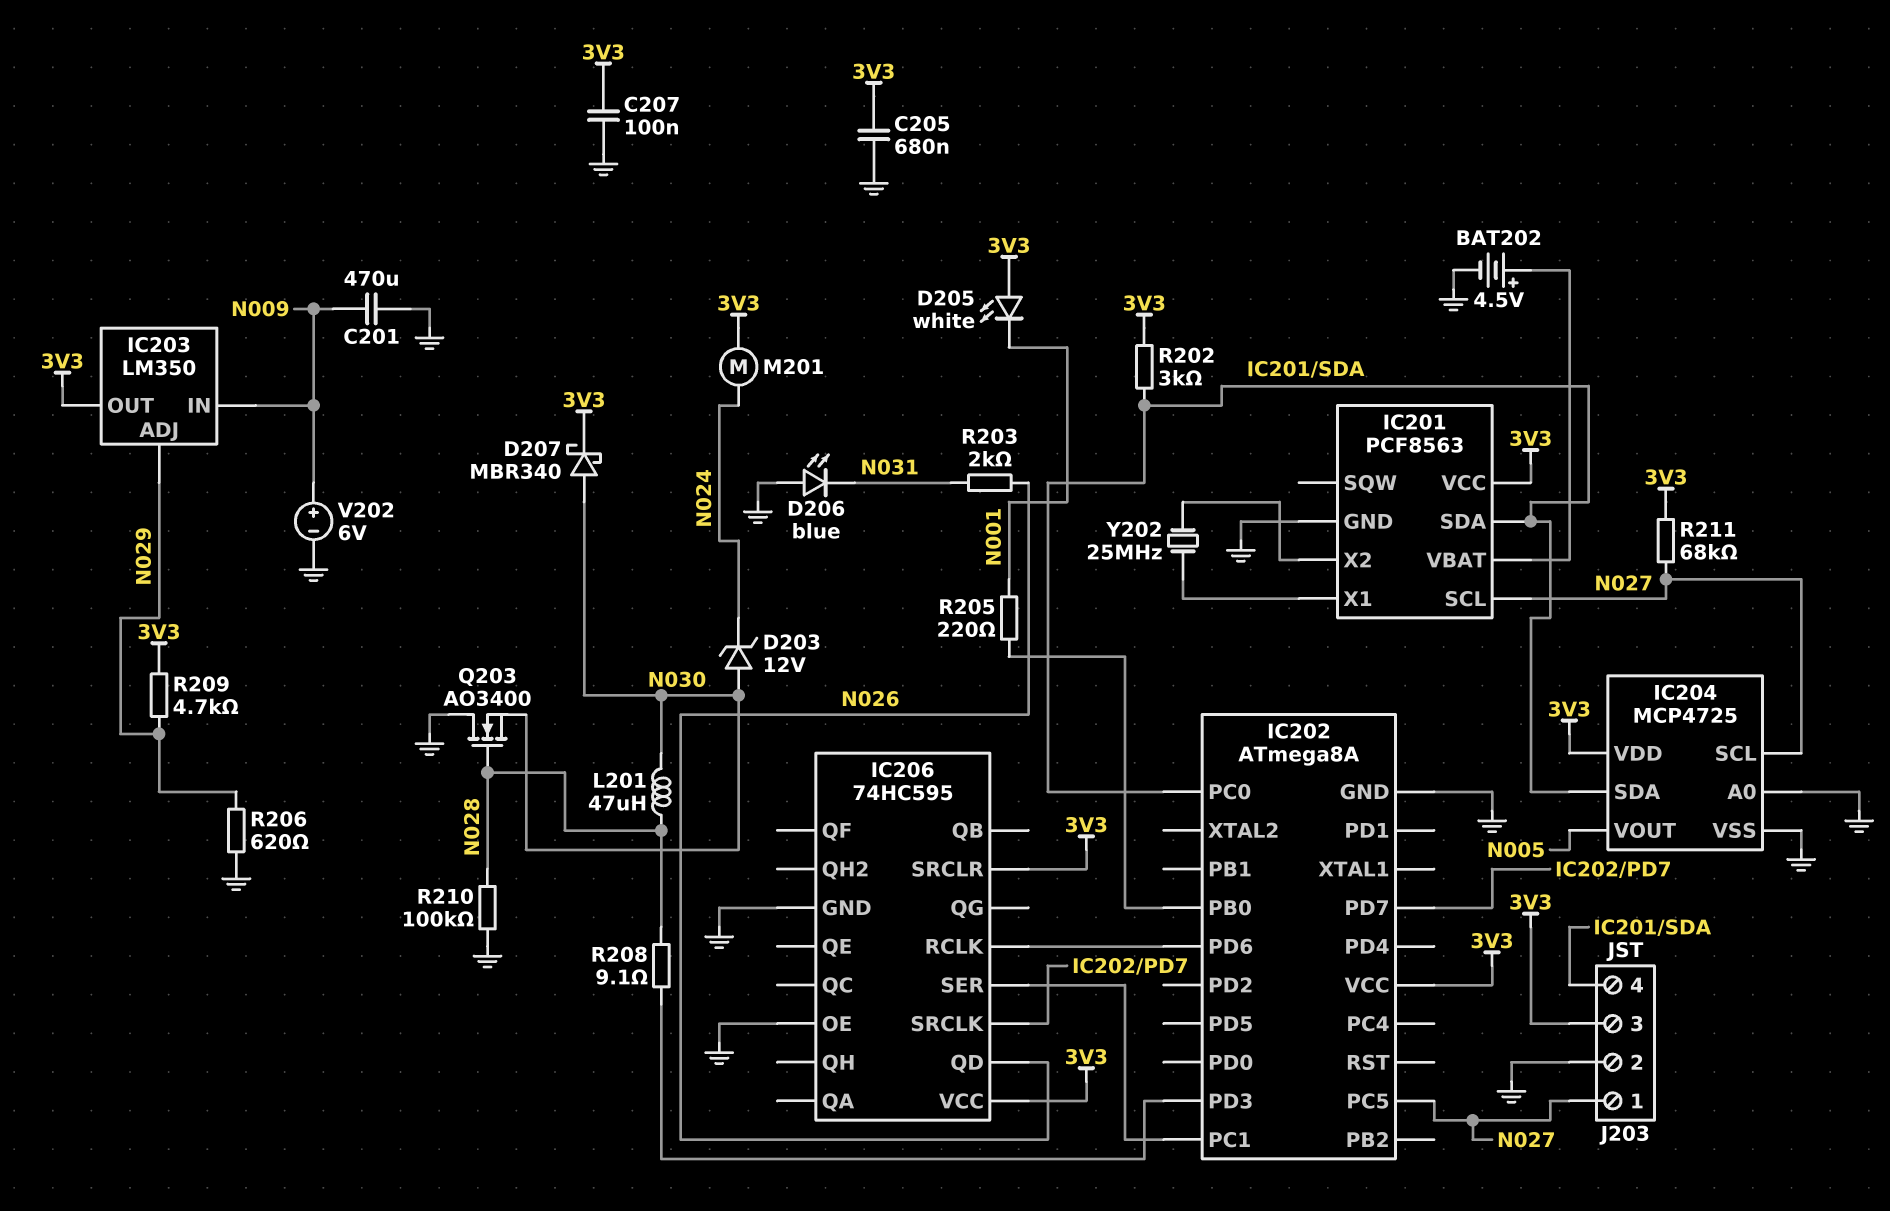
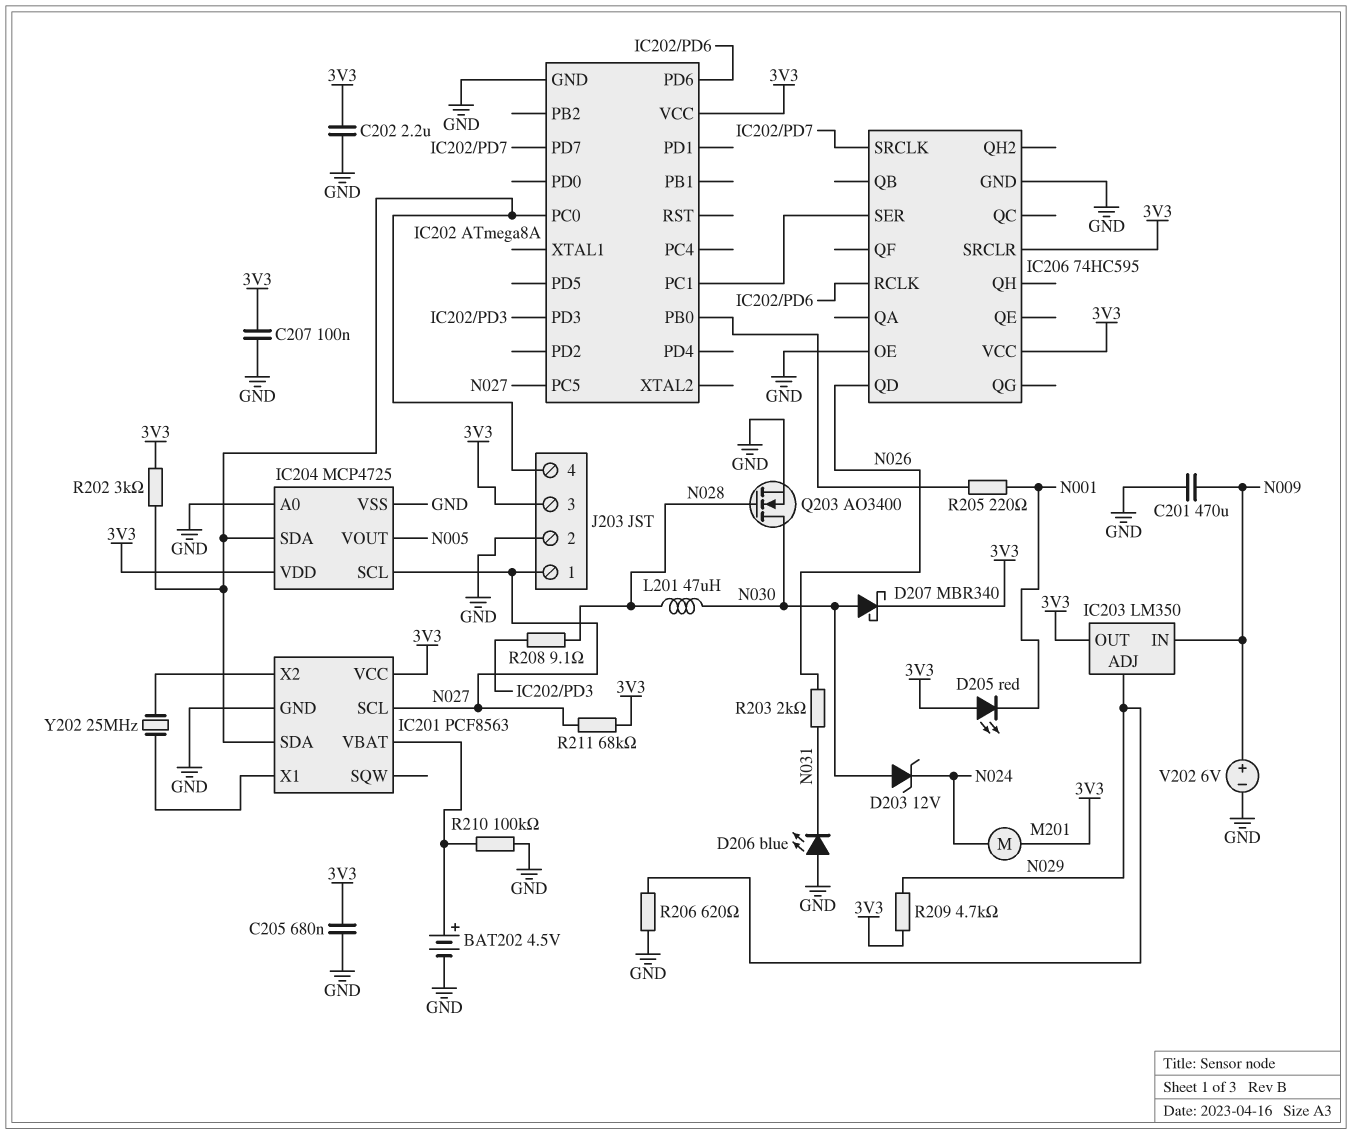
C202: none -> 2.2uF (3V3, GND)
D205: LED white (A 3V3, K N001) -> LED red (A 3V3, K N001)
Q203: NMOS AO3400 (G N028, D GND, S N030) -> NMOS AO3400 (G N028, D N030, S GND)
R210: 100k (GND, N028) -> 100k (GND, IC201/VBAT)

